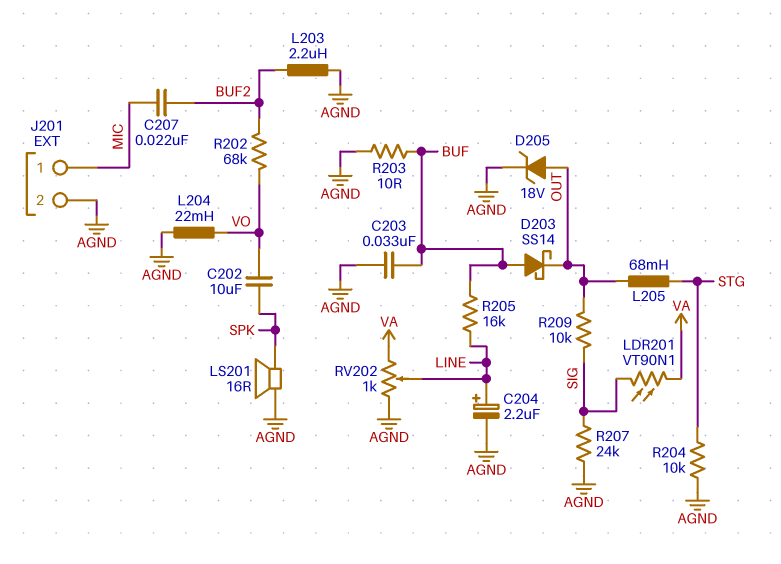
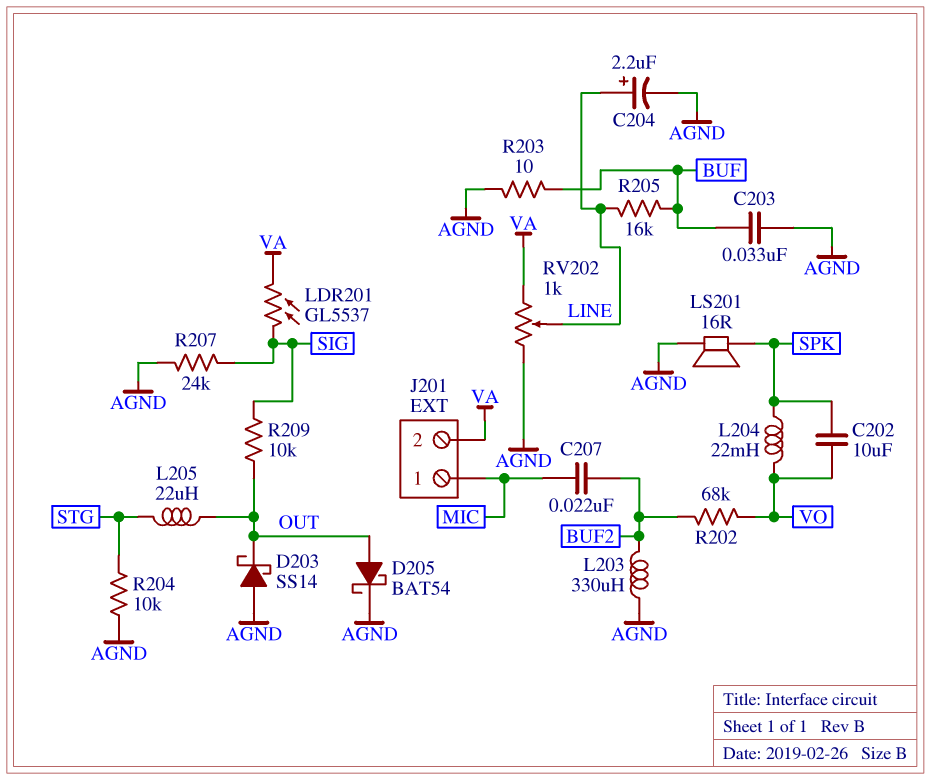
D203: schottky SS14 (A BUF, K OUT) -> schottky SS14 (A AGND, K OUT)
D205: zener 18V (A OUT, K AGND) -> schottky BAT54 (A OUT, K AGND)
J201 pin 2: AGND -> VA
L203: 2.2uH (AGND, BUF2) -> 330uH (AGND, BUF2)
L204: 22mH (AGND, VO) -> 22mH (SPK, VO)
L205: 68mH (OUT, STG) -> 22uH (OUT, STG)
LDR201: VT90N1 (SIG, VA) -> GL5537 (SIG, VA)

